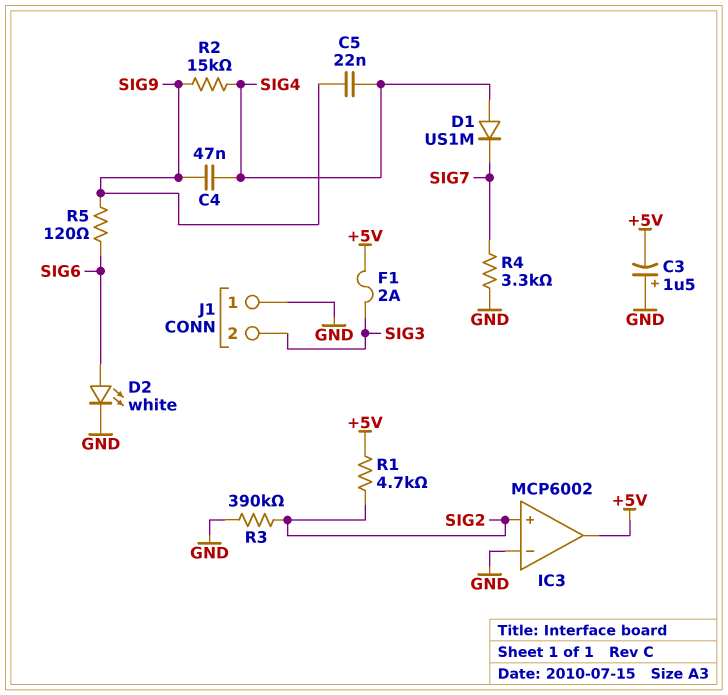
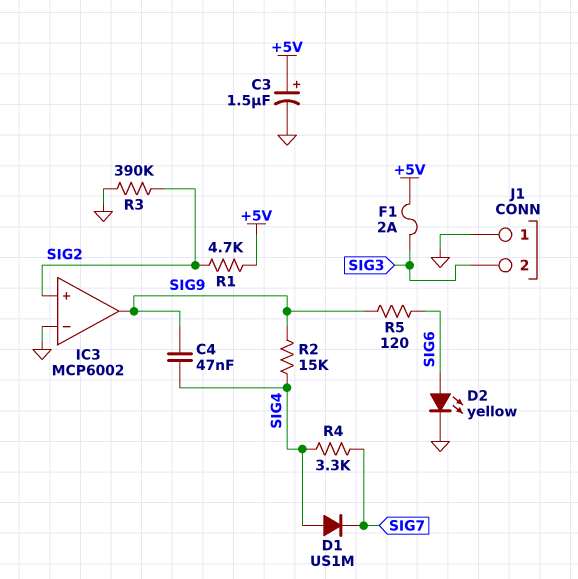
C3: 1.5uF (plus GND, minus +5V) -> 1.5uF (plus +5V, minus GND)
C5: 22nF (SIG4, SIG9) -> none
D2: LED white (A SIG6, K GND) -> LED yellow (A SIG6, K GND)
IC3 pin out: +5V -> SIG9
R4: 3.3k (GND, SIG7) -> 3.3k (SIG4, SIG7)

